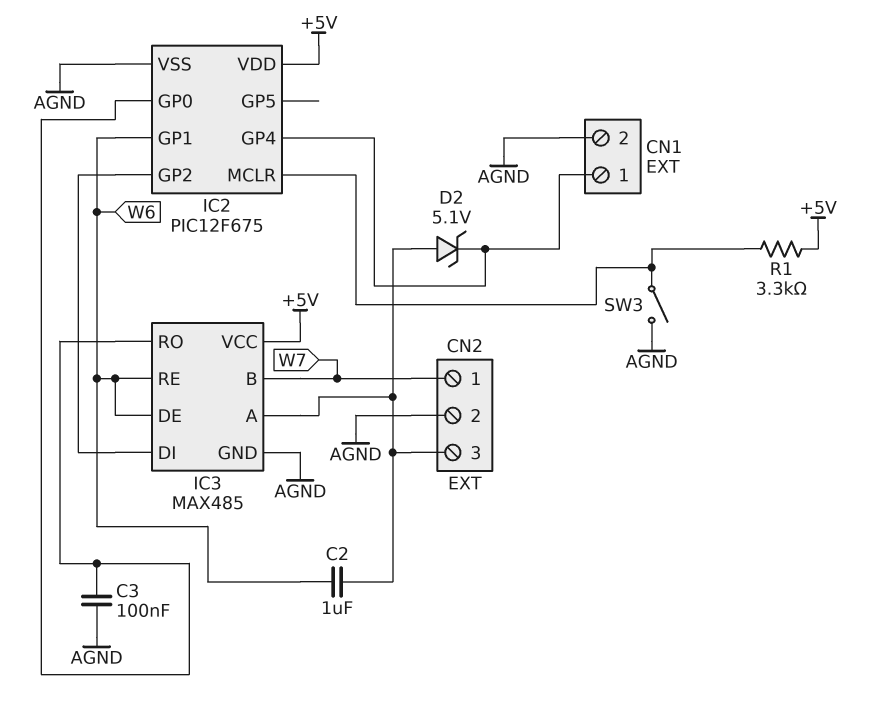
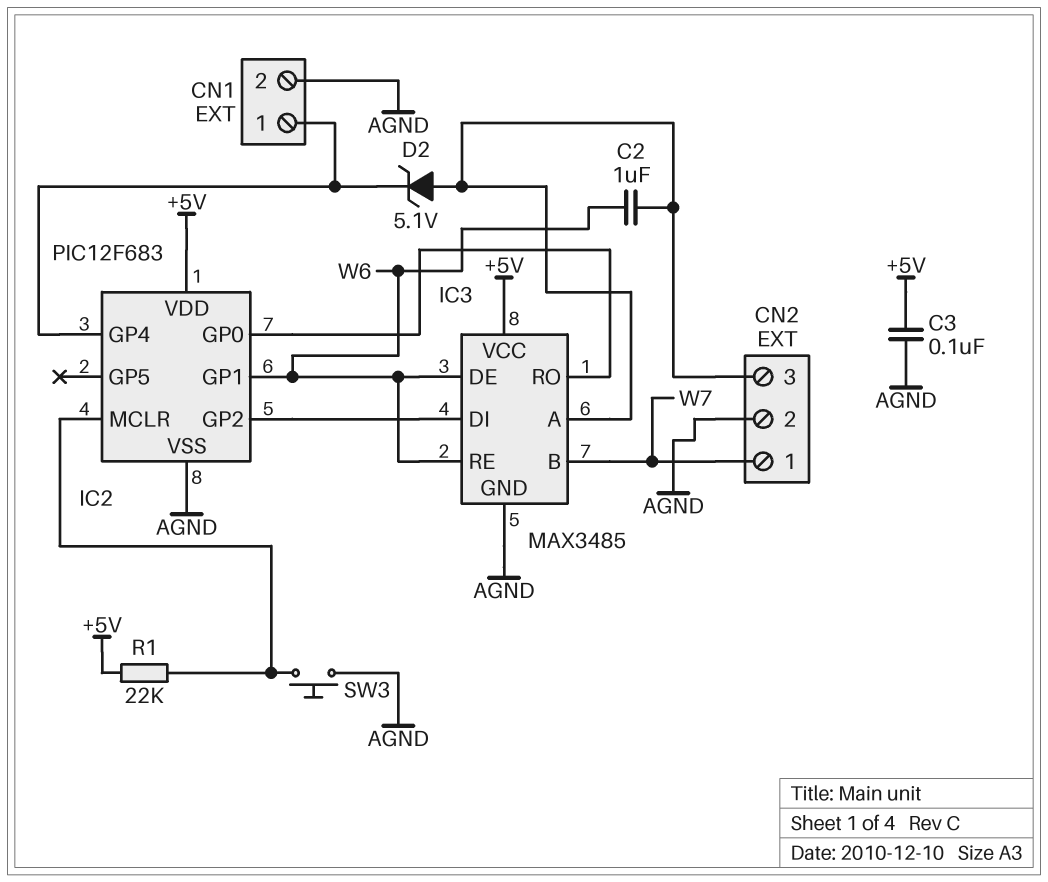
C3: 100nF (AGND, IC2/GP0) -> 100nF (+5V, AGND)
IC2: PIC12F675 -> PIC12F683
IC3: MAX485 -> MAX3485
R1: 3.3k (+5V, IC2/MCLR) -> 22k (+5V, IC2/MCLR)
SW3: switch (AGND, IC2/MCLR) -> button (AGND, IC2/MCLR)

